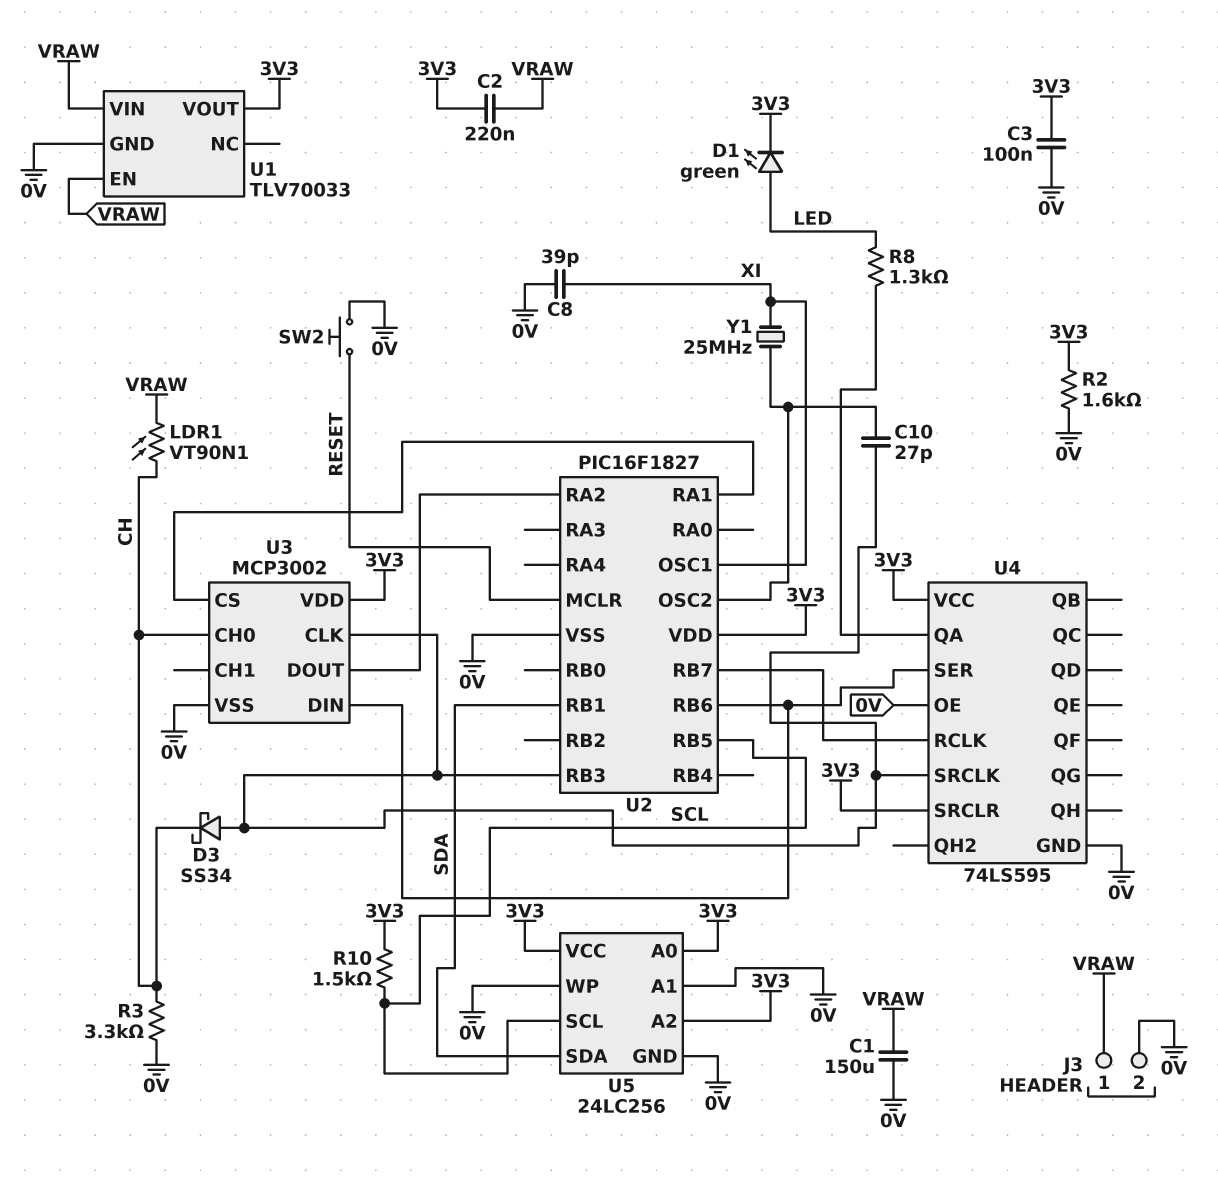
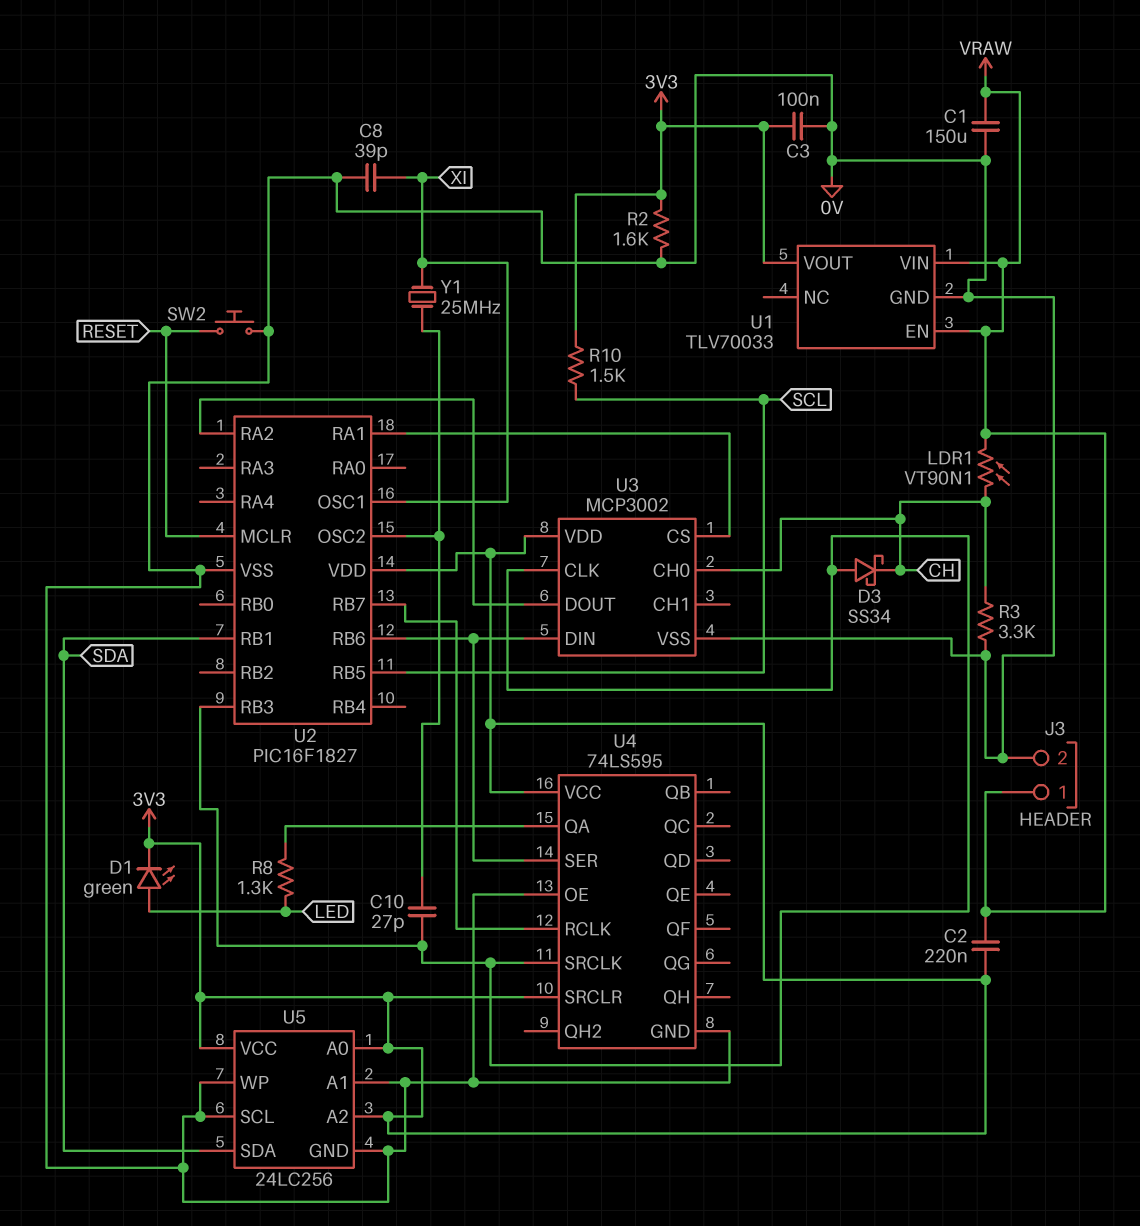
U5 pin SCL: SCL -> 0V

